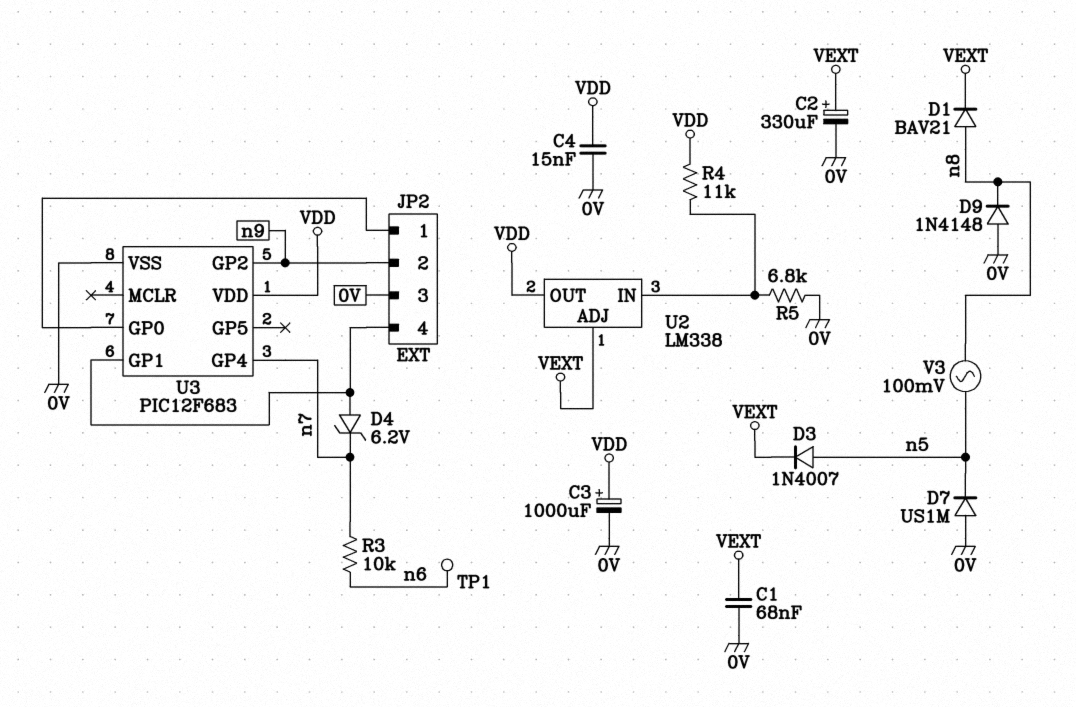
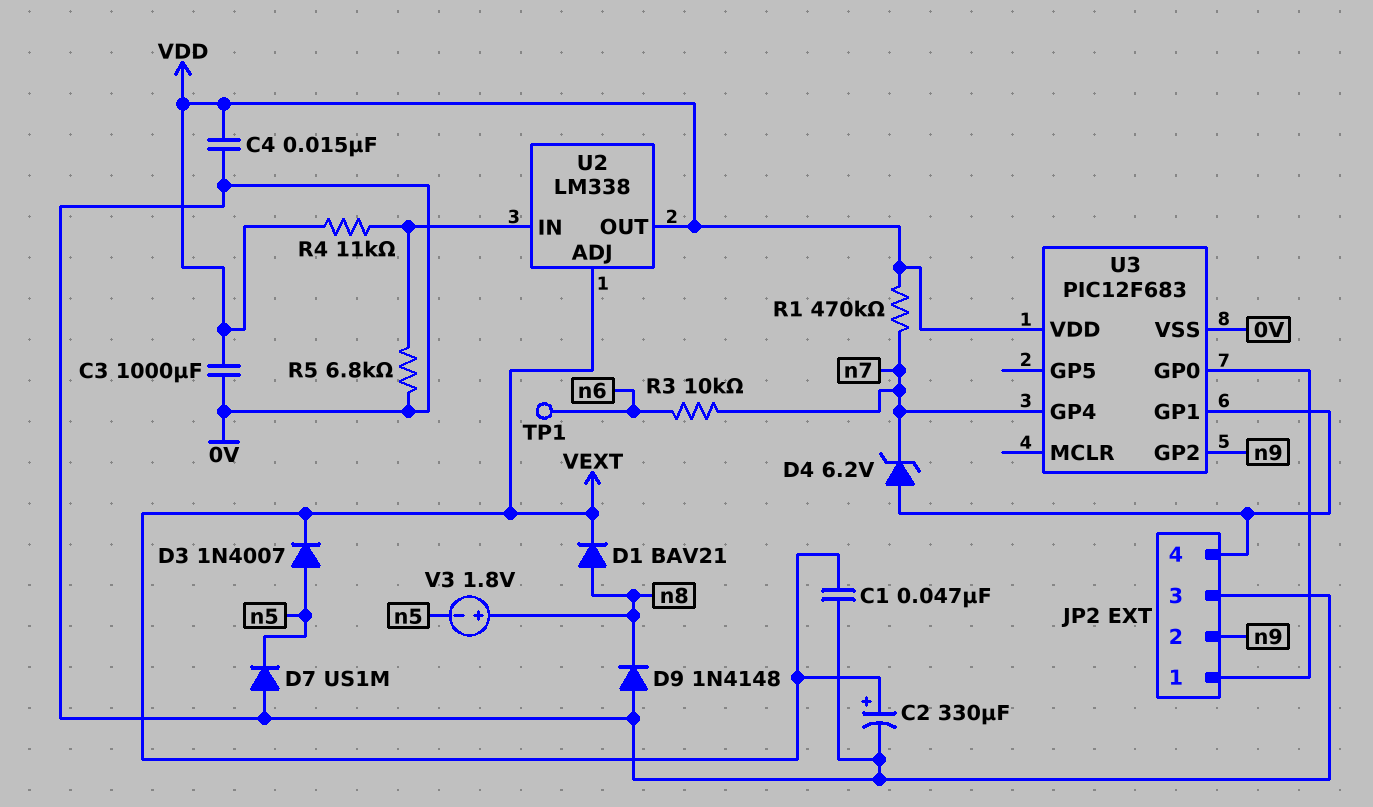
C1: 68nF (0V, VEXT) -> 47nF (0V, VEXT)
C3: 1000uF (plus VDD, minus 0V) -> 1000uF (0V, VDD)
R1: none -> 470k (VDD, n7)
V3: AC 100mV (n5, n8) -> 1.8V (plus n8, minus n5)

